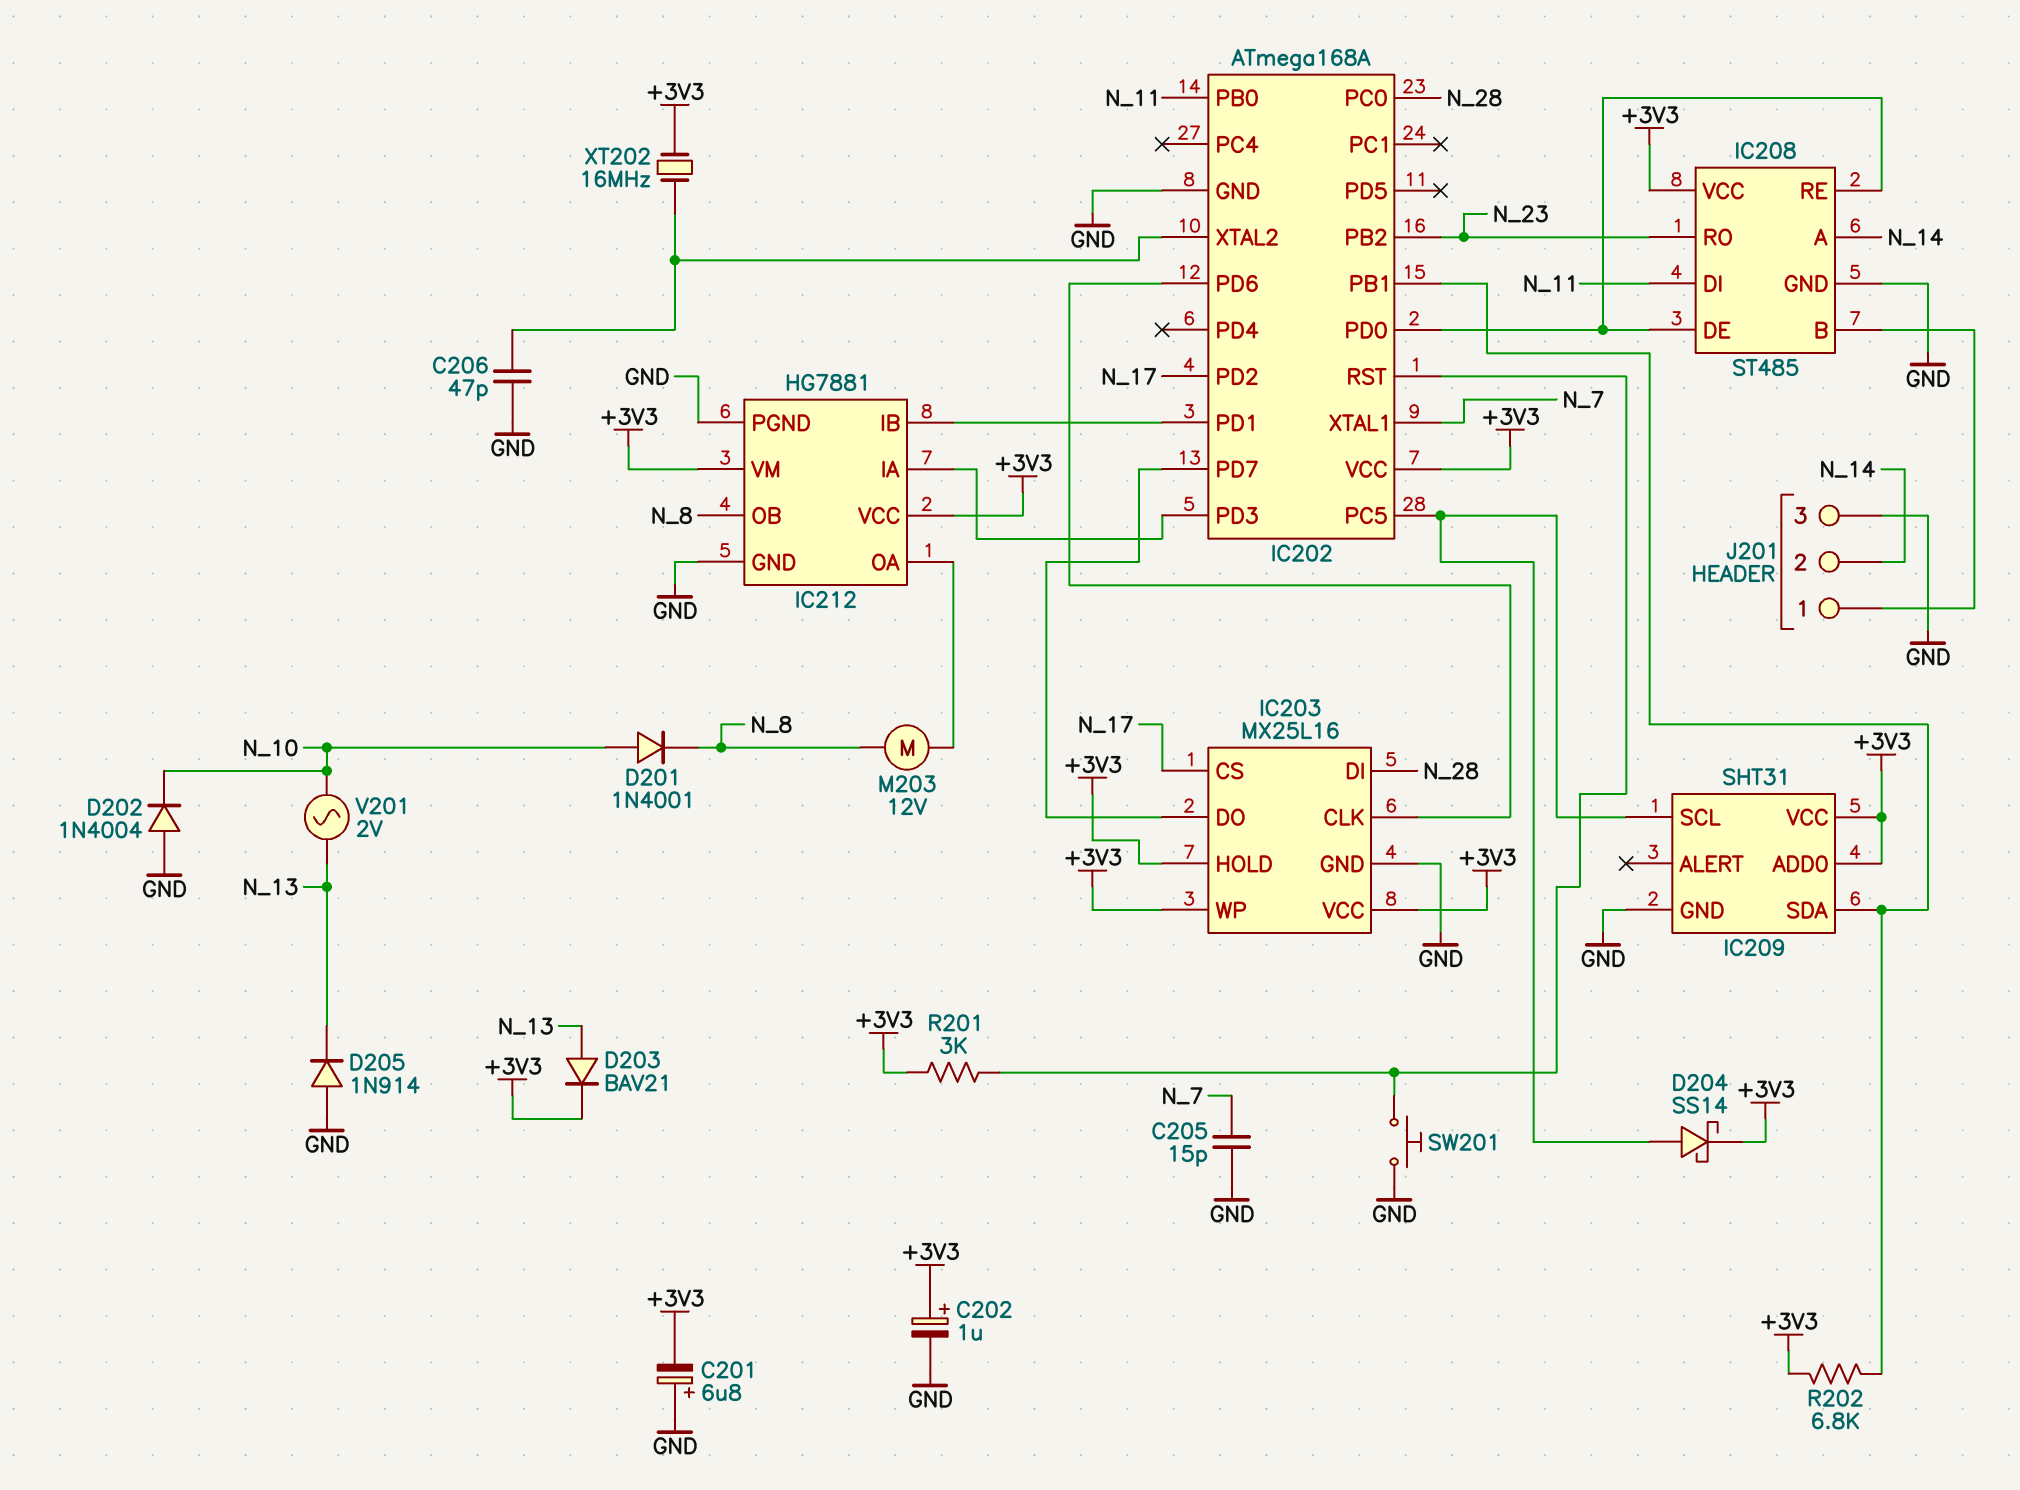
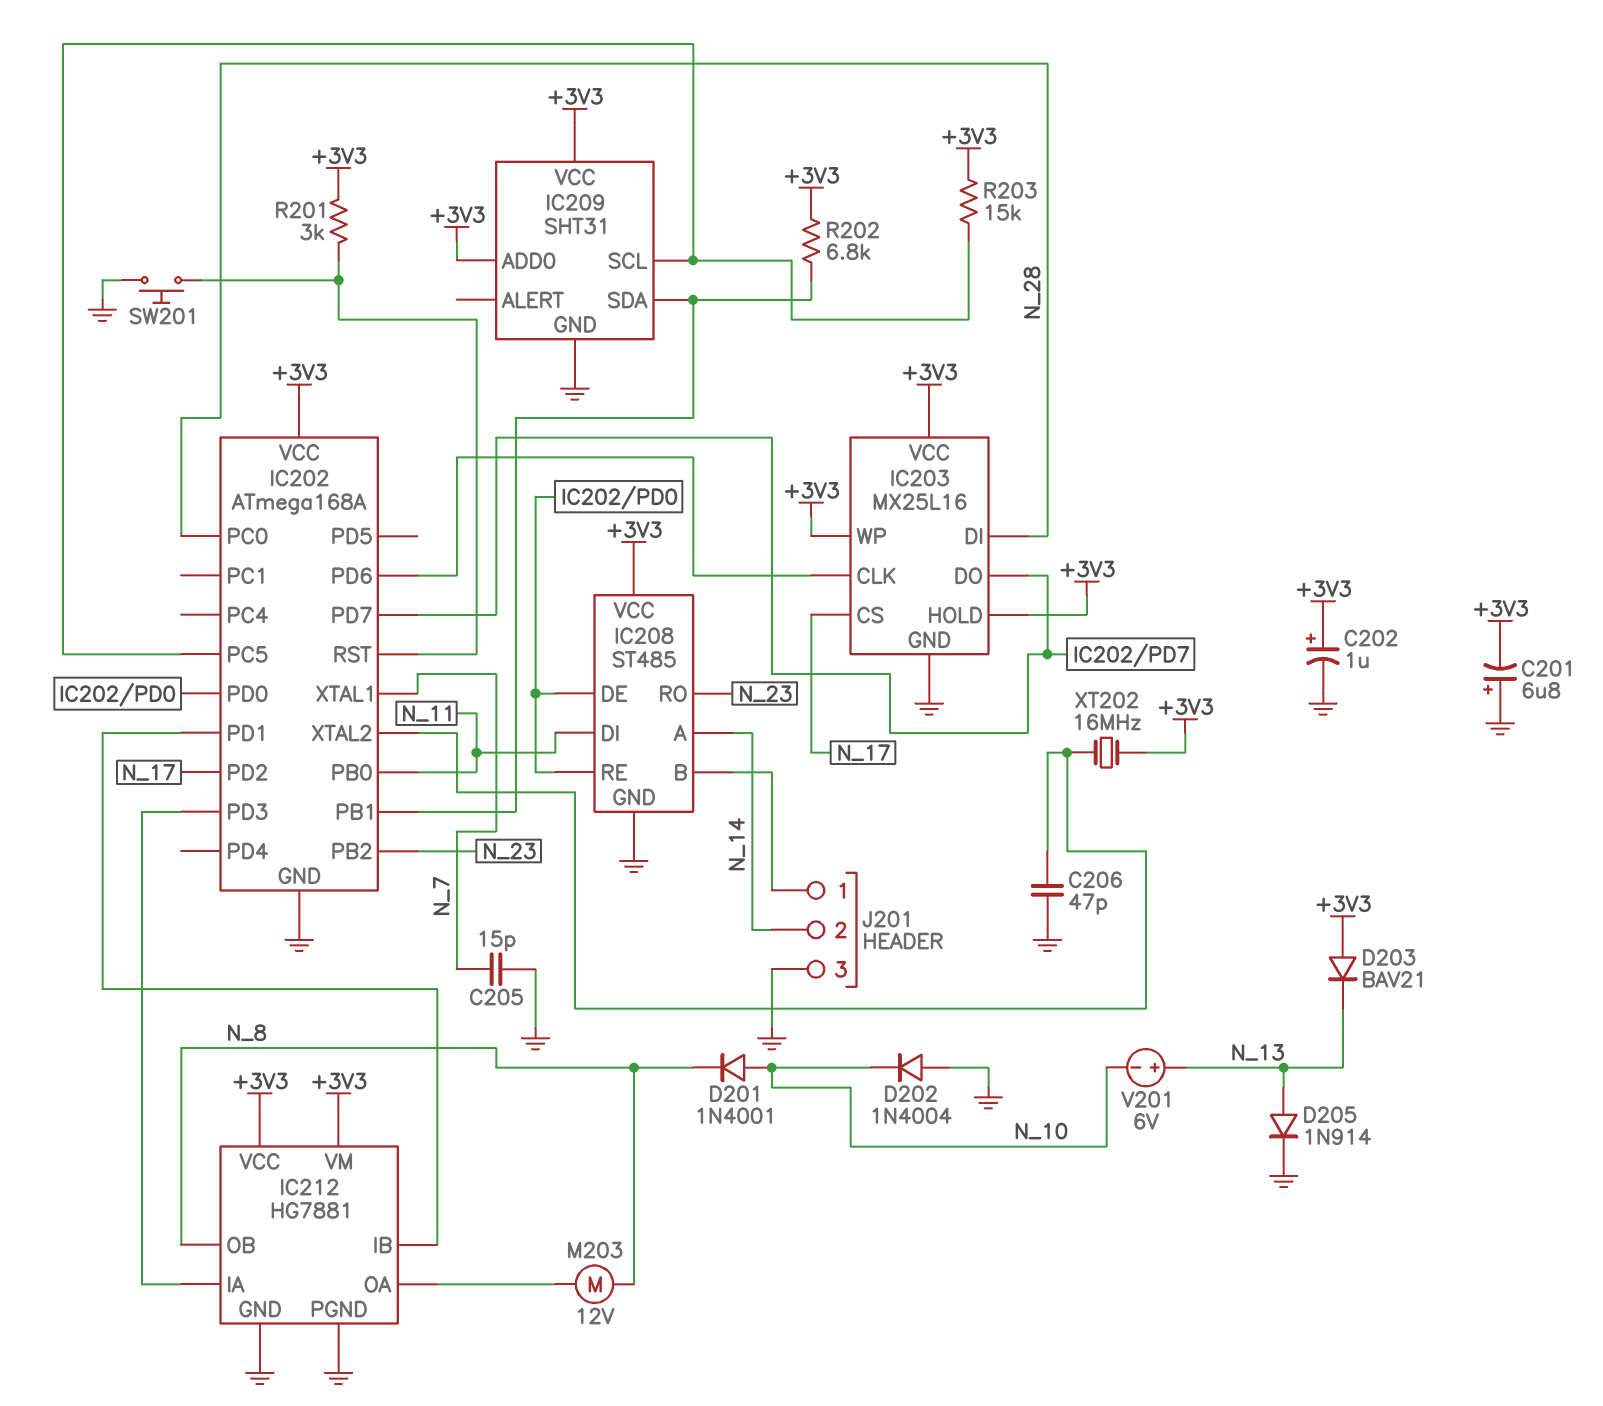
D203: diode BAV21 (A N_13, K +3V3) -> diode BAV21 (A +3V3, K N_13)
D204: schottky SS14 (A IC202/PC5, K +3V3) -> none
D205: diode 1N914 (A GND, K N_13) -> diode 1N914 (A N_13, K GND)
R203: none -> 15k (+3V3, IC202/PC5)
V201: AC 2V (N_10, N_13) -> 6V (plus N_13, minus N_10)

